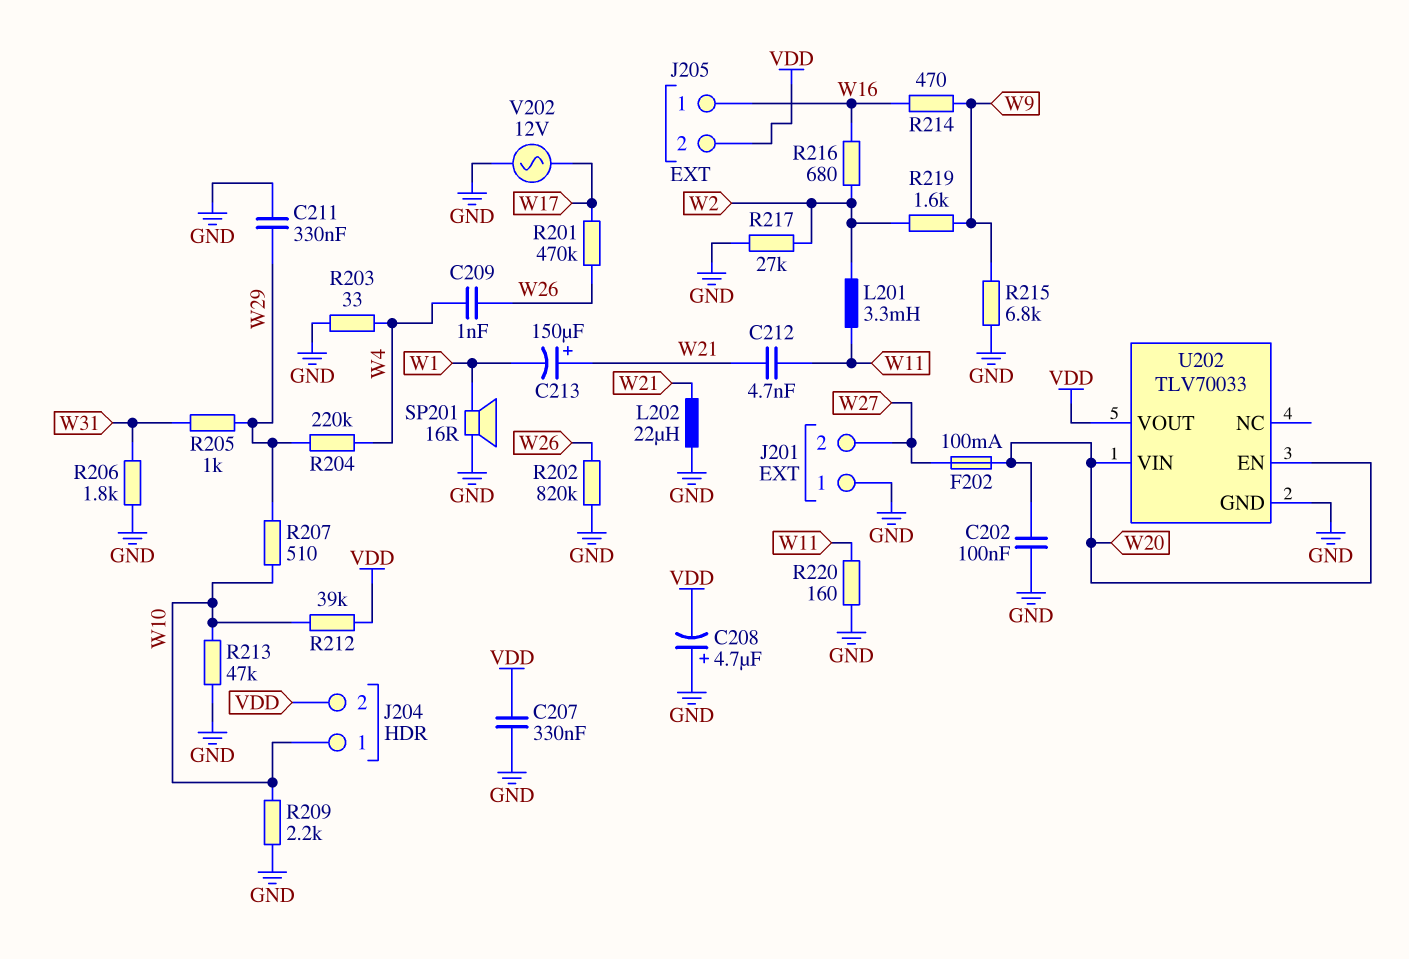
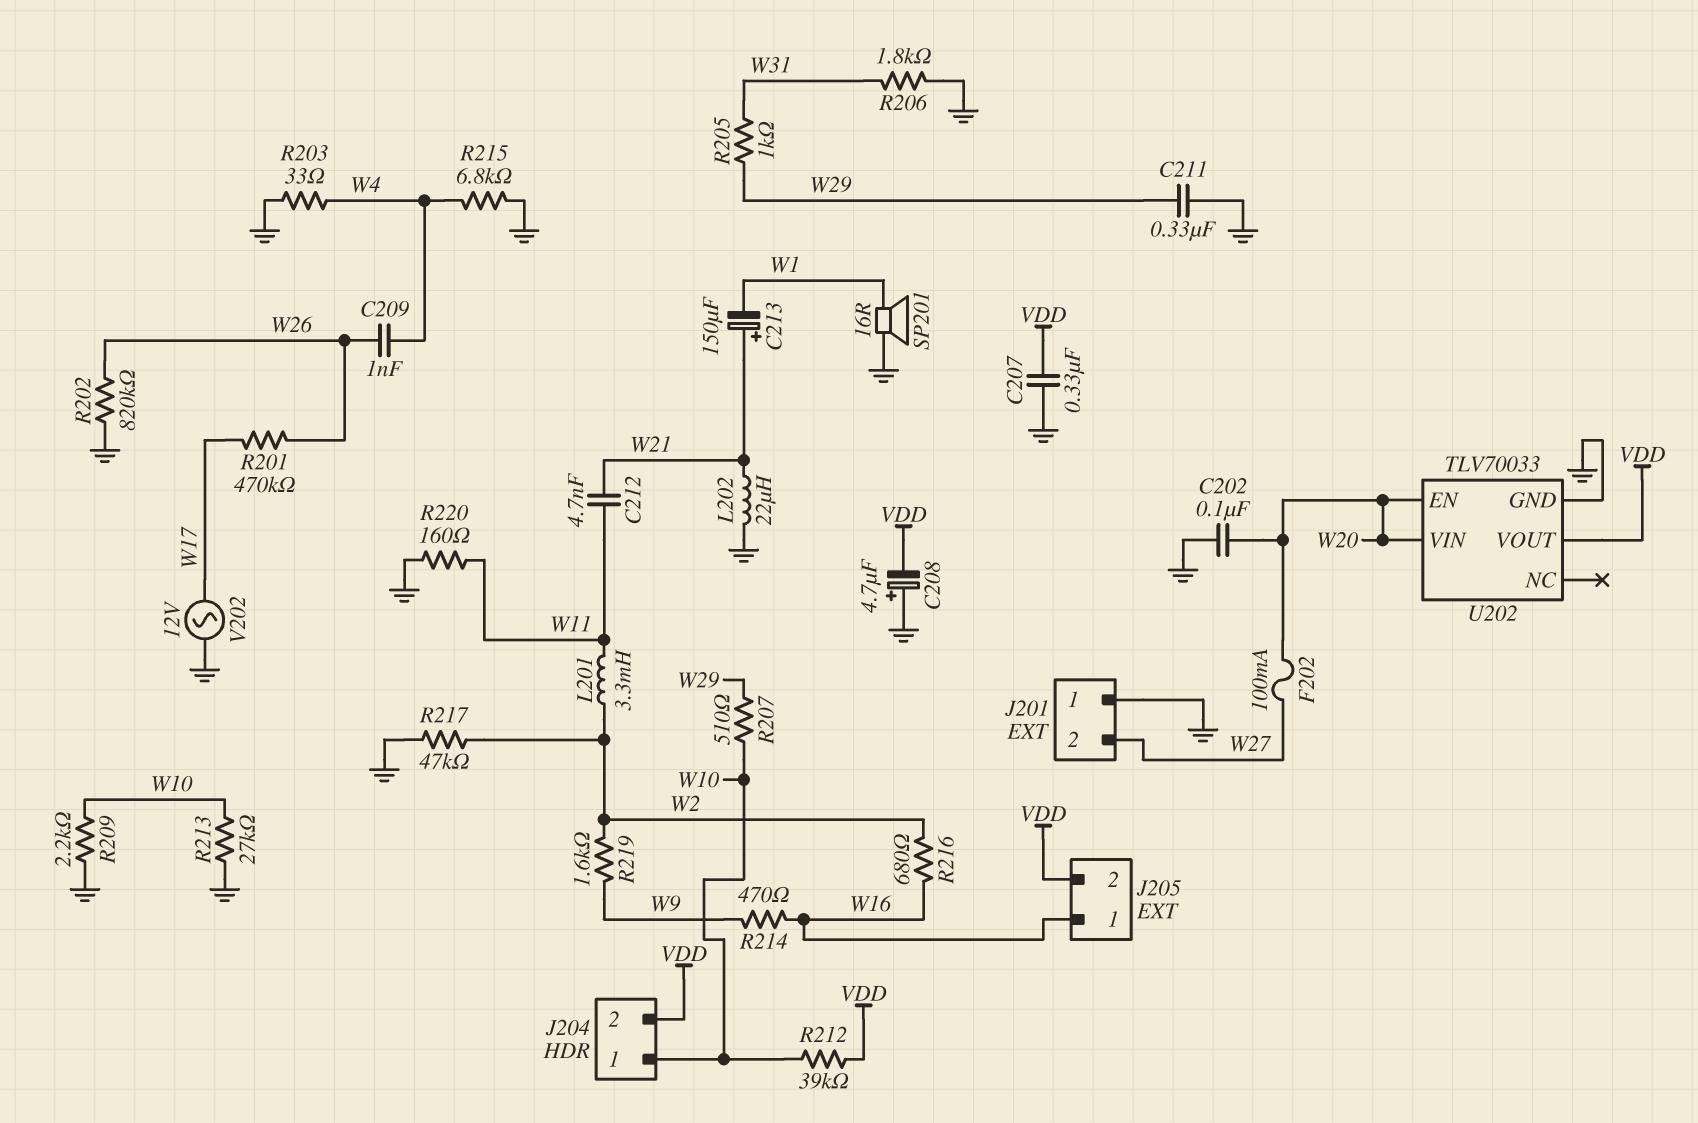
R204: 220k (W4, W29) -> none
R213: 47k (GND, W10) -> 27k (GND, W10)
R215: 6.8k (GND, W9) -> 6.8k (GND, W4)
R217: 27k (GND, W2) -> 47k (GND, W2)

